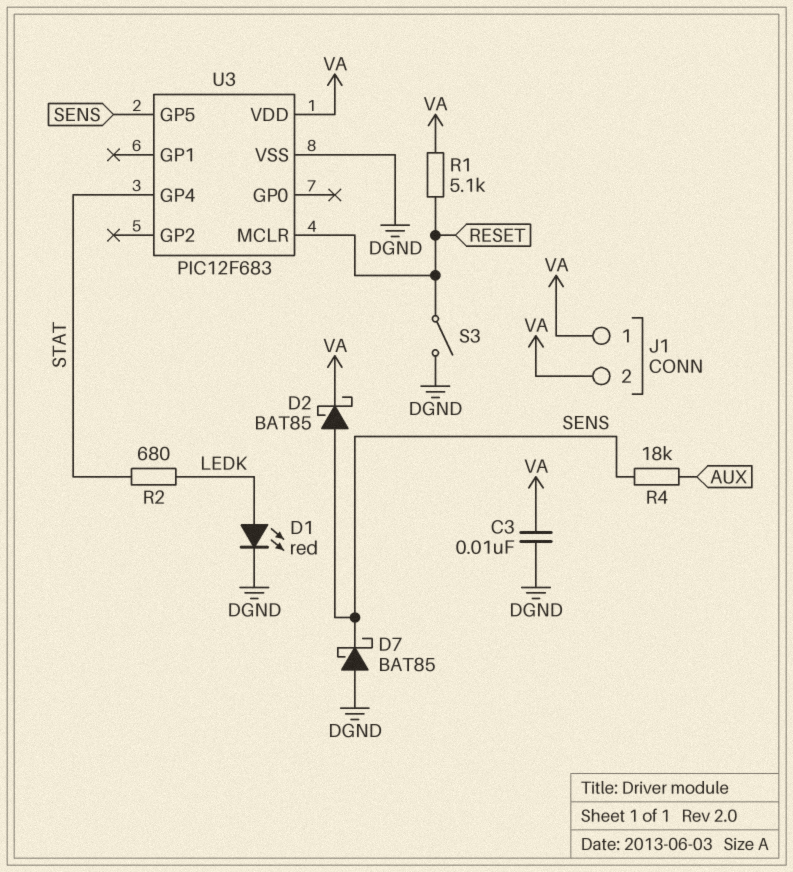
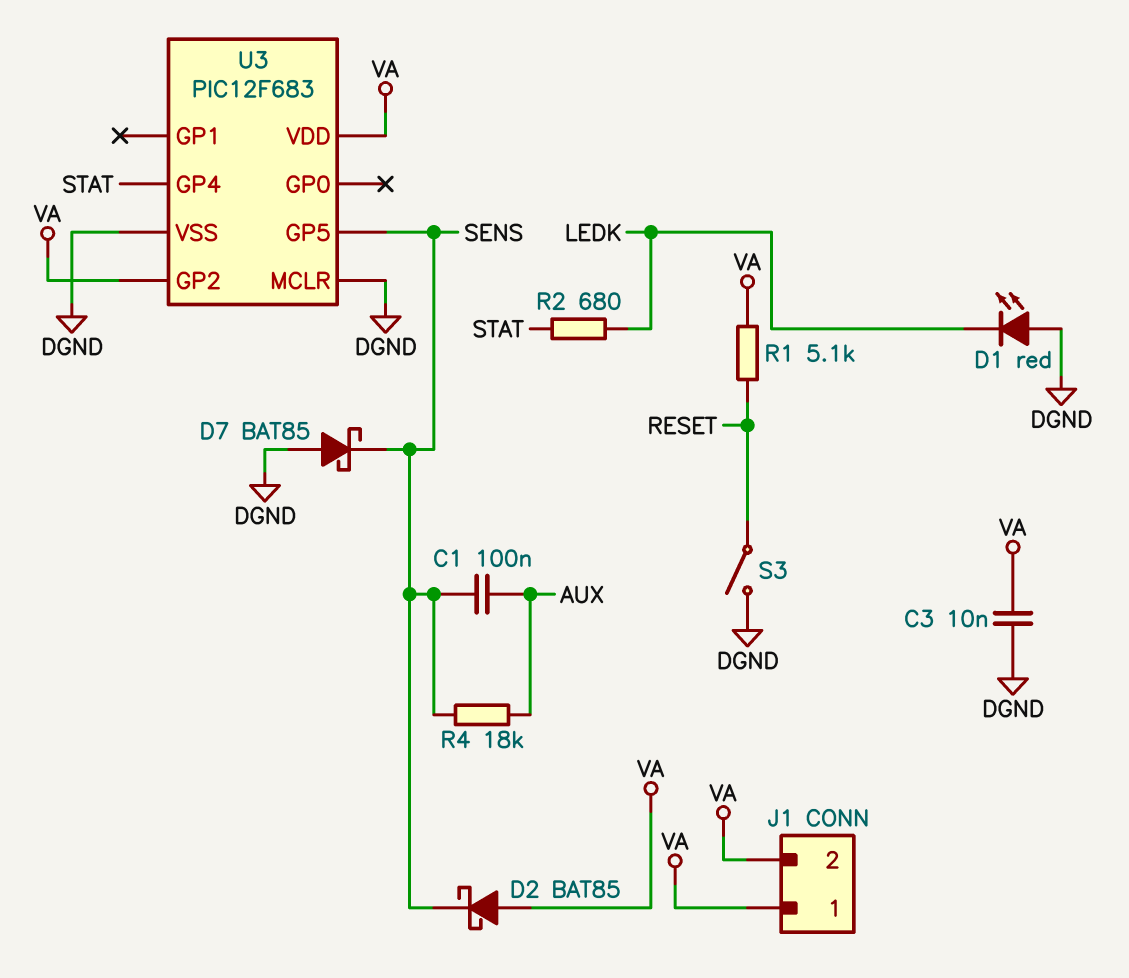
C1: none -> 100nF (AUX, SENS)
D1: LED red (A LEDK, K DGND) -> LED red (A DGND, K LEDK)
D2: schottky BAT85 (A SENS, K VA) -> schottky BAT85 (A VA, K SENS)
U3 pin GP2: none -> VA
U3 pin MCLR: RESET -> DGND

